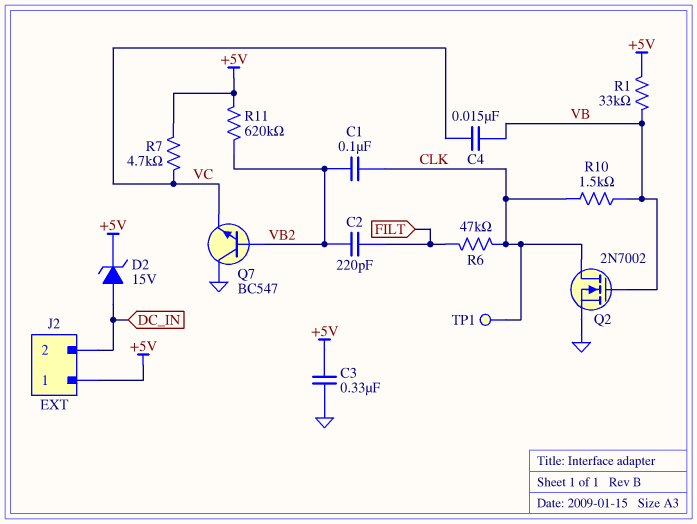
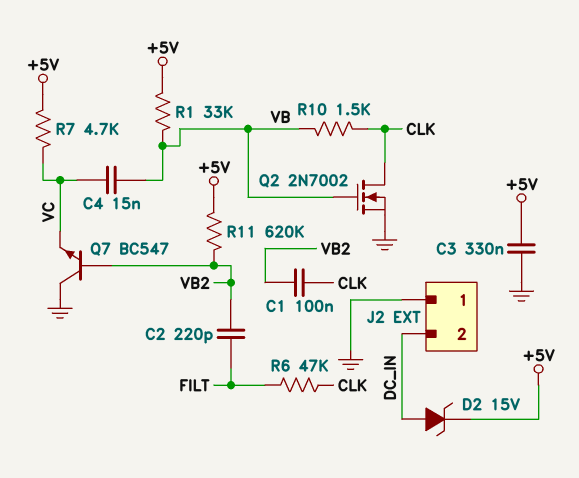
J2 pin 1: +5V -> GND
TP1: test point (CLK) -> none

